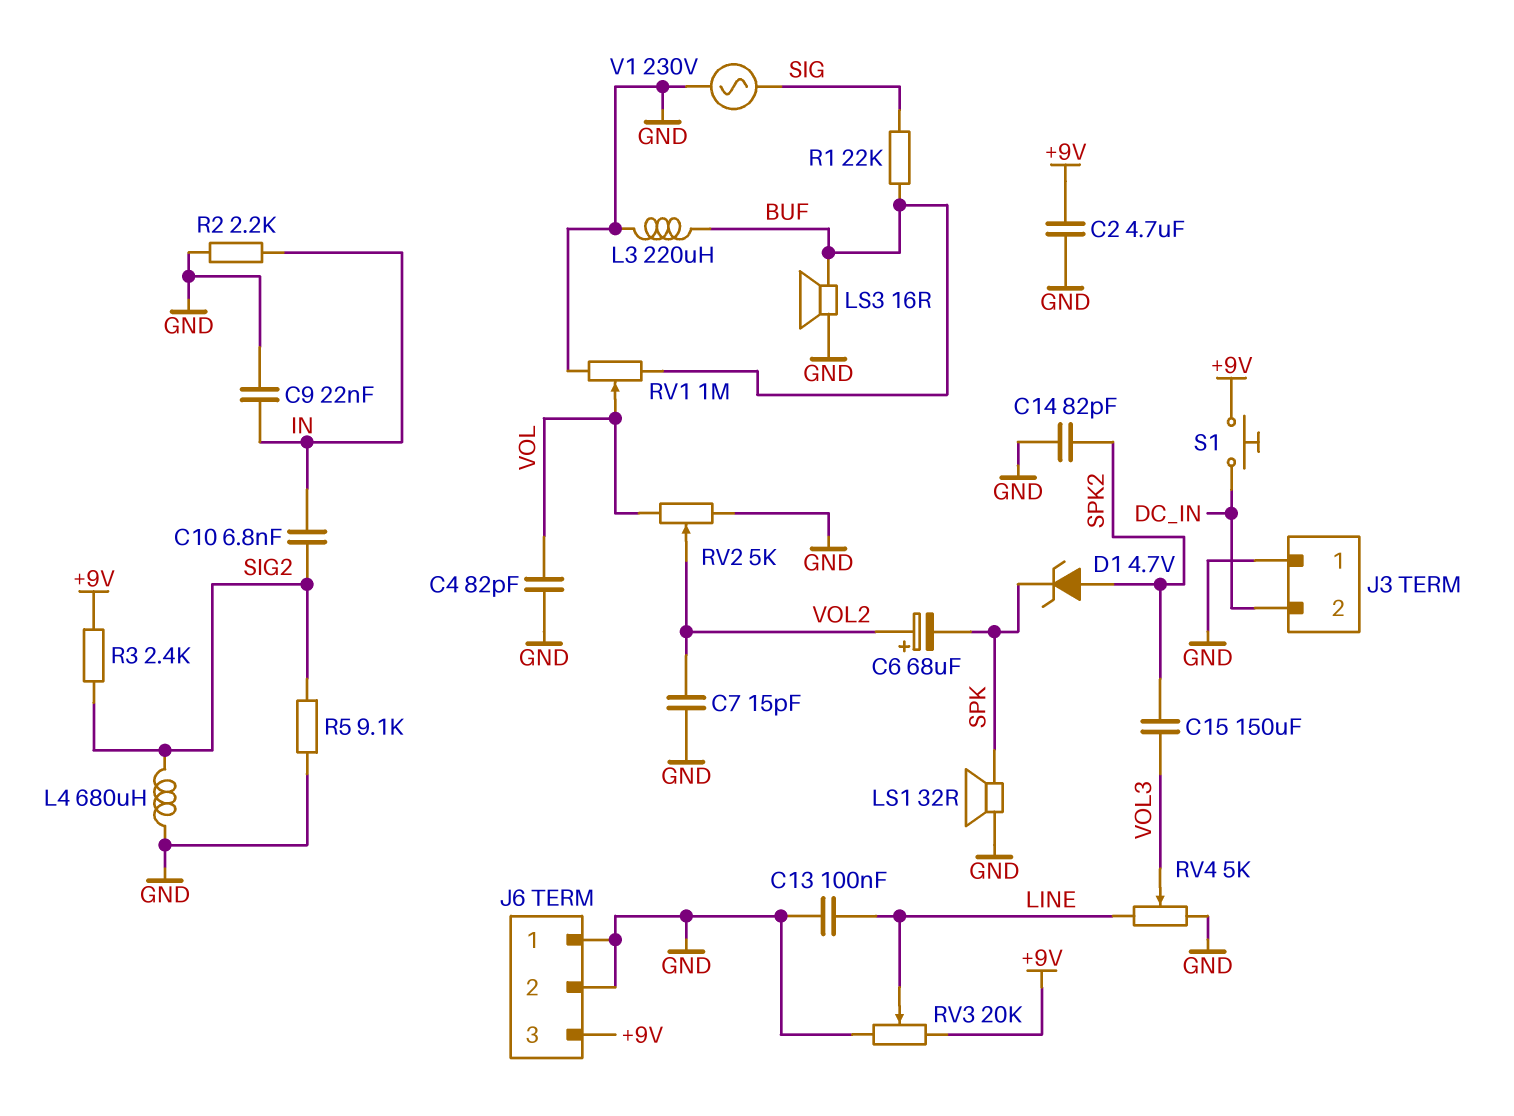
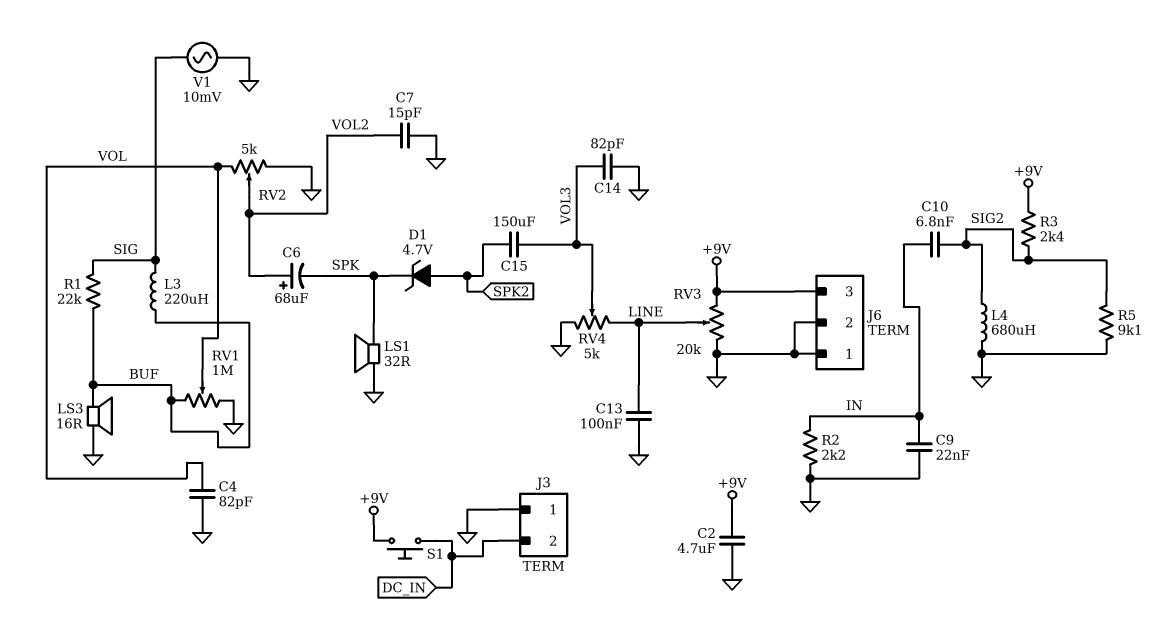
C14: 82pF (GND, SPK2) -> 82pF (GND, VOL3)
L3: 220uH (BUF, GND) -> 220uH (BUF, SIG)
V1: AC 230V (GND, SIG) -> AC 10mV (GND, SIG)

